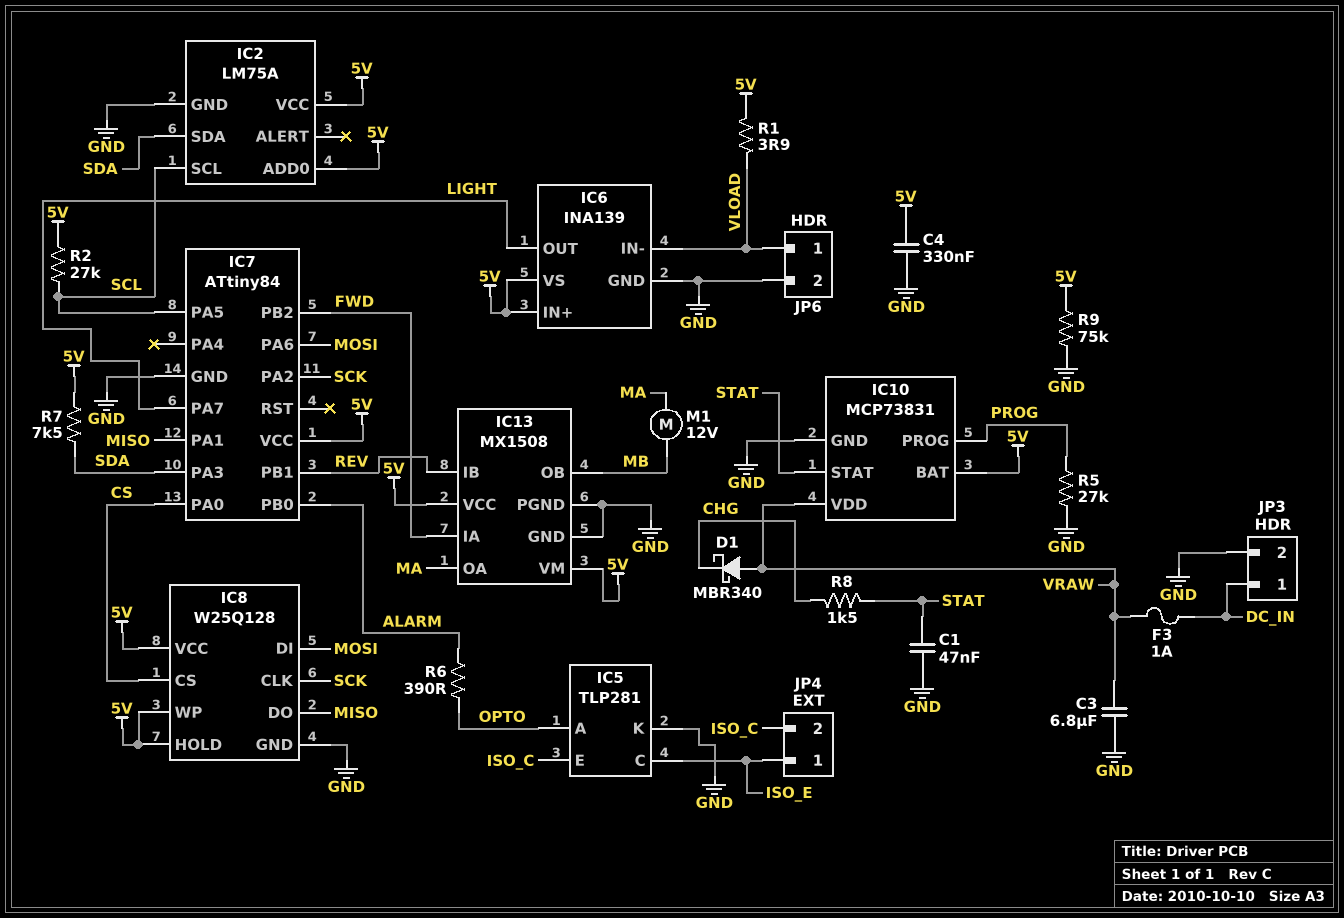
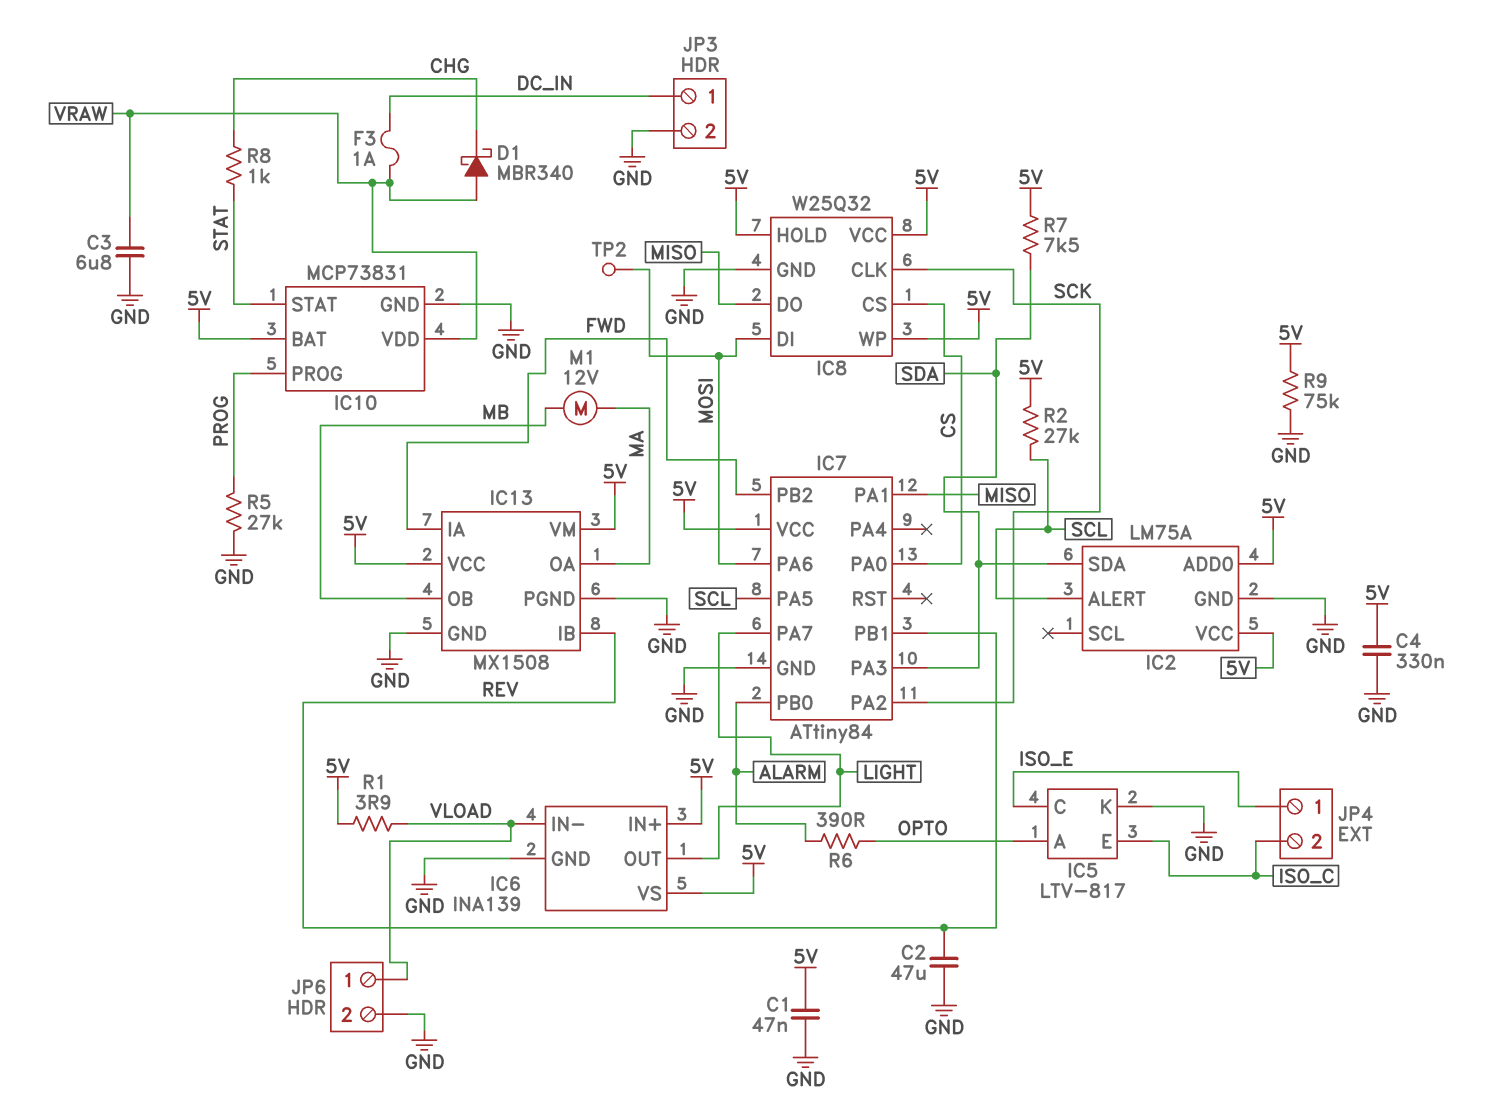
C1: 47nF (GND, STAT) -> 47nF (5V, GND)
C2: none -> 47uF (GND, REV)
IC2 pin ALERT: none -> SCL
IC2 pin SCL: SCL -> none
IC5: TLP281 -> LTV-817
IC8: W25Q128 -> W25Q32
R8: 1.5k (CHG, STAT) -> 1k (CHG, STAT)
TP2: none -> test point (MOSI)

